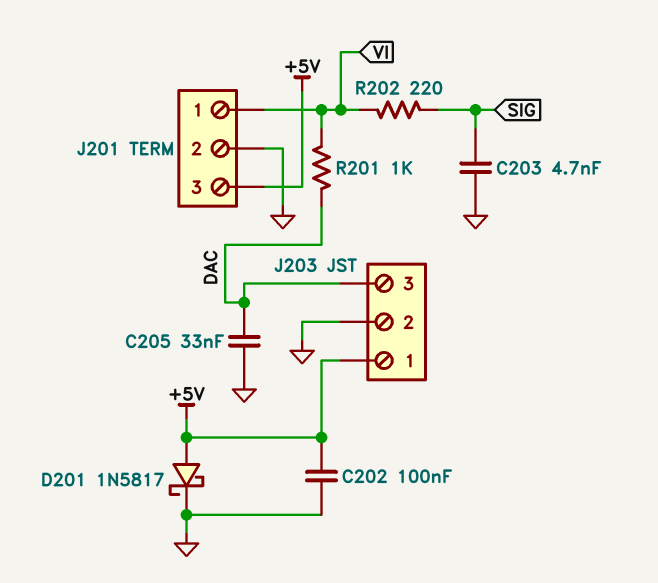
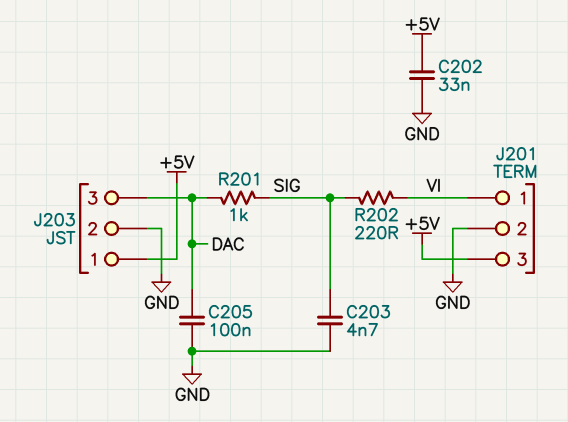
C202: 100nF (+5V, GND) -> 33nF (+5V, GND)
C205: 33nF (DAC, GND) -> 100nF (DAC, GND)
D201: schottky 1N5817 (A +5V, K GND) -> none
R201: 1k (DAC, VI) -> 1k (DAC, SIG)

